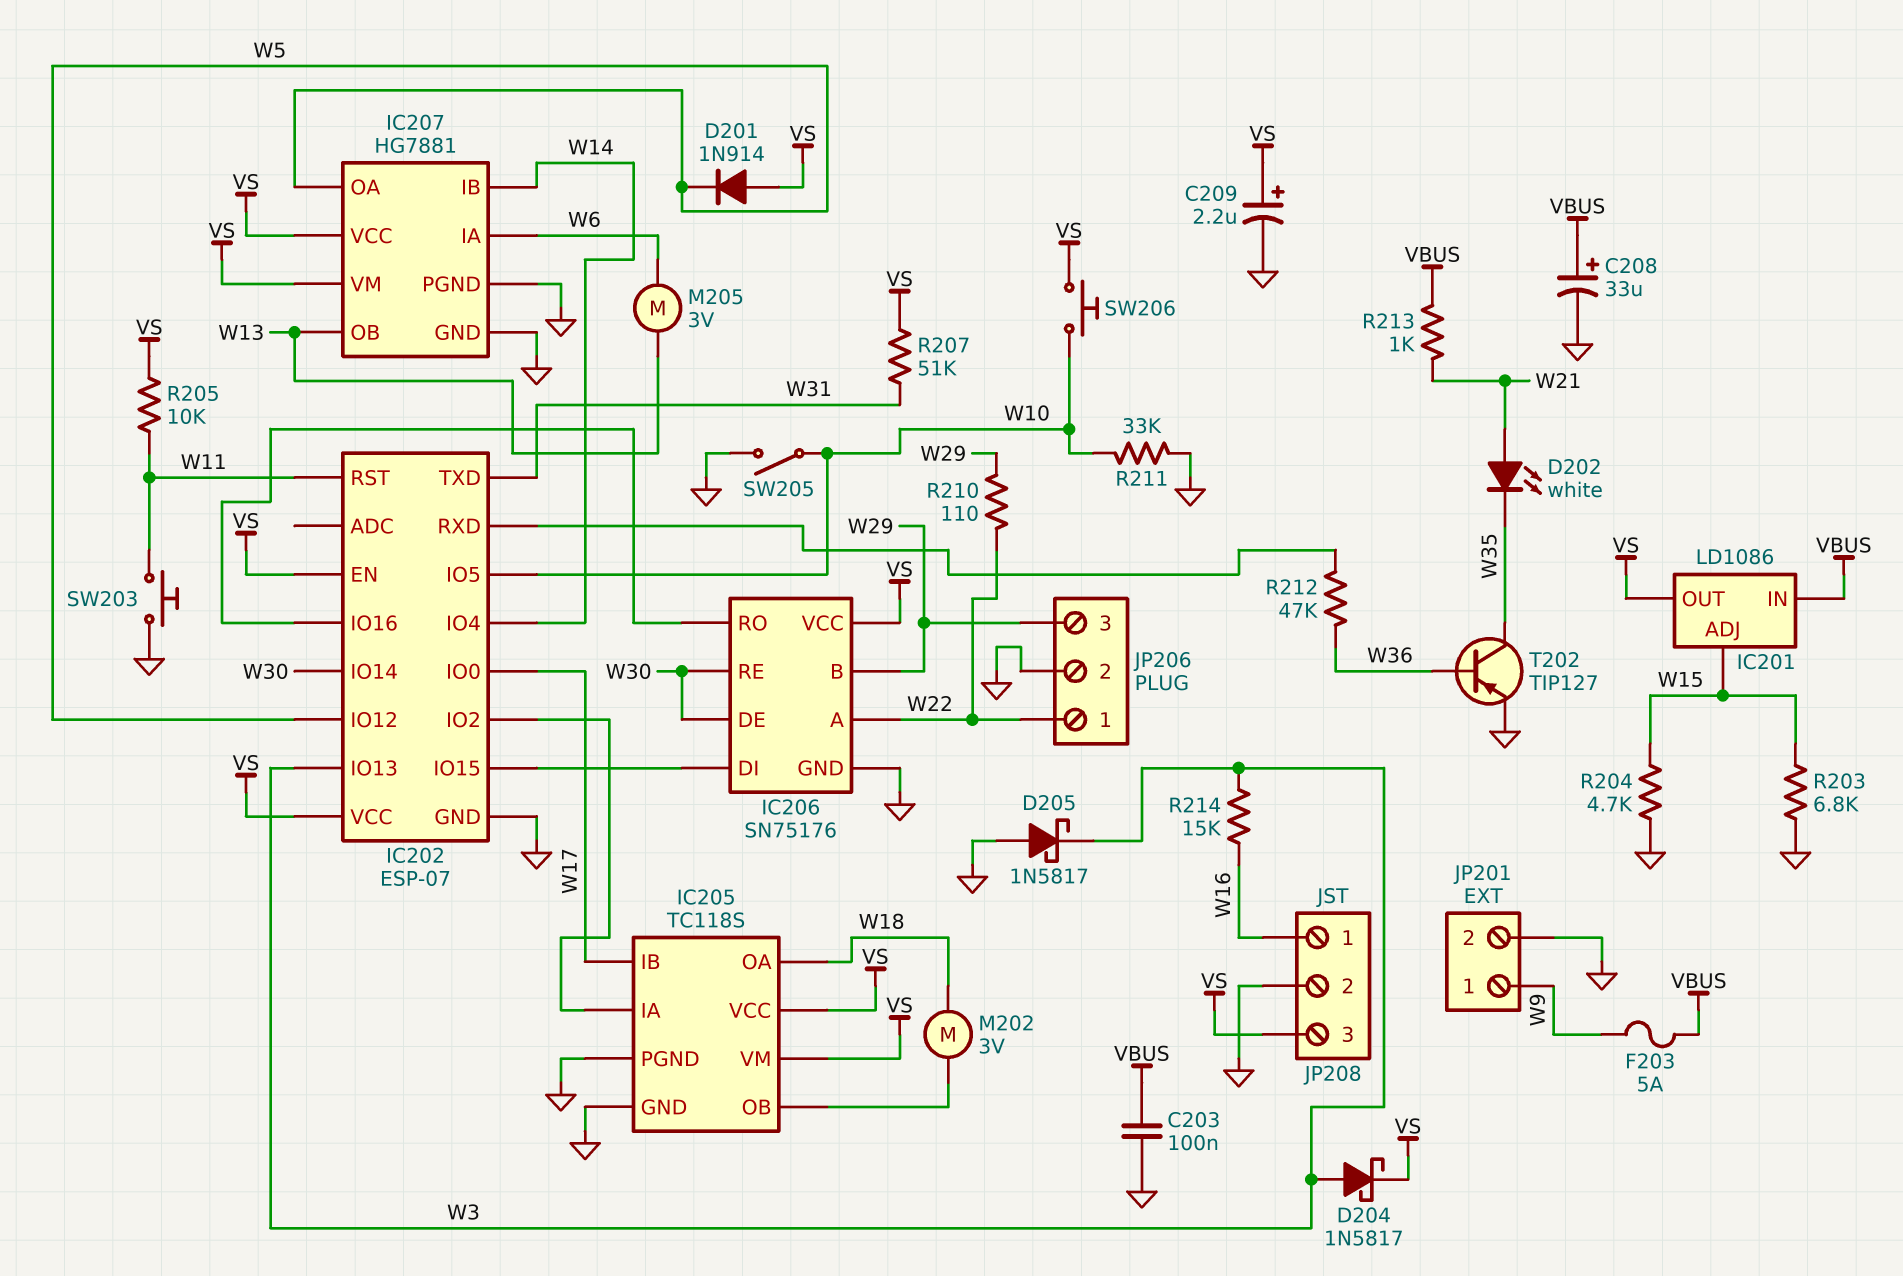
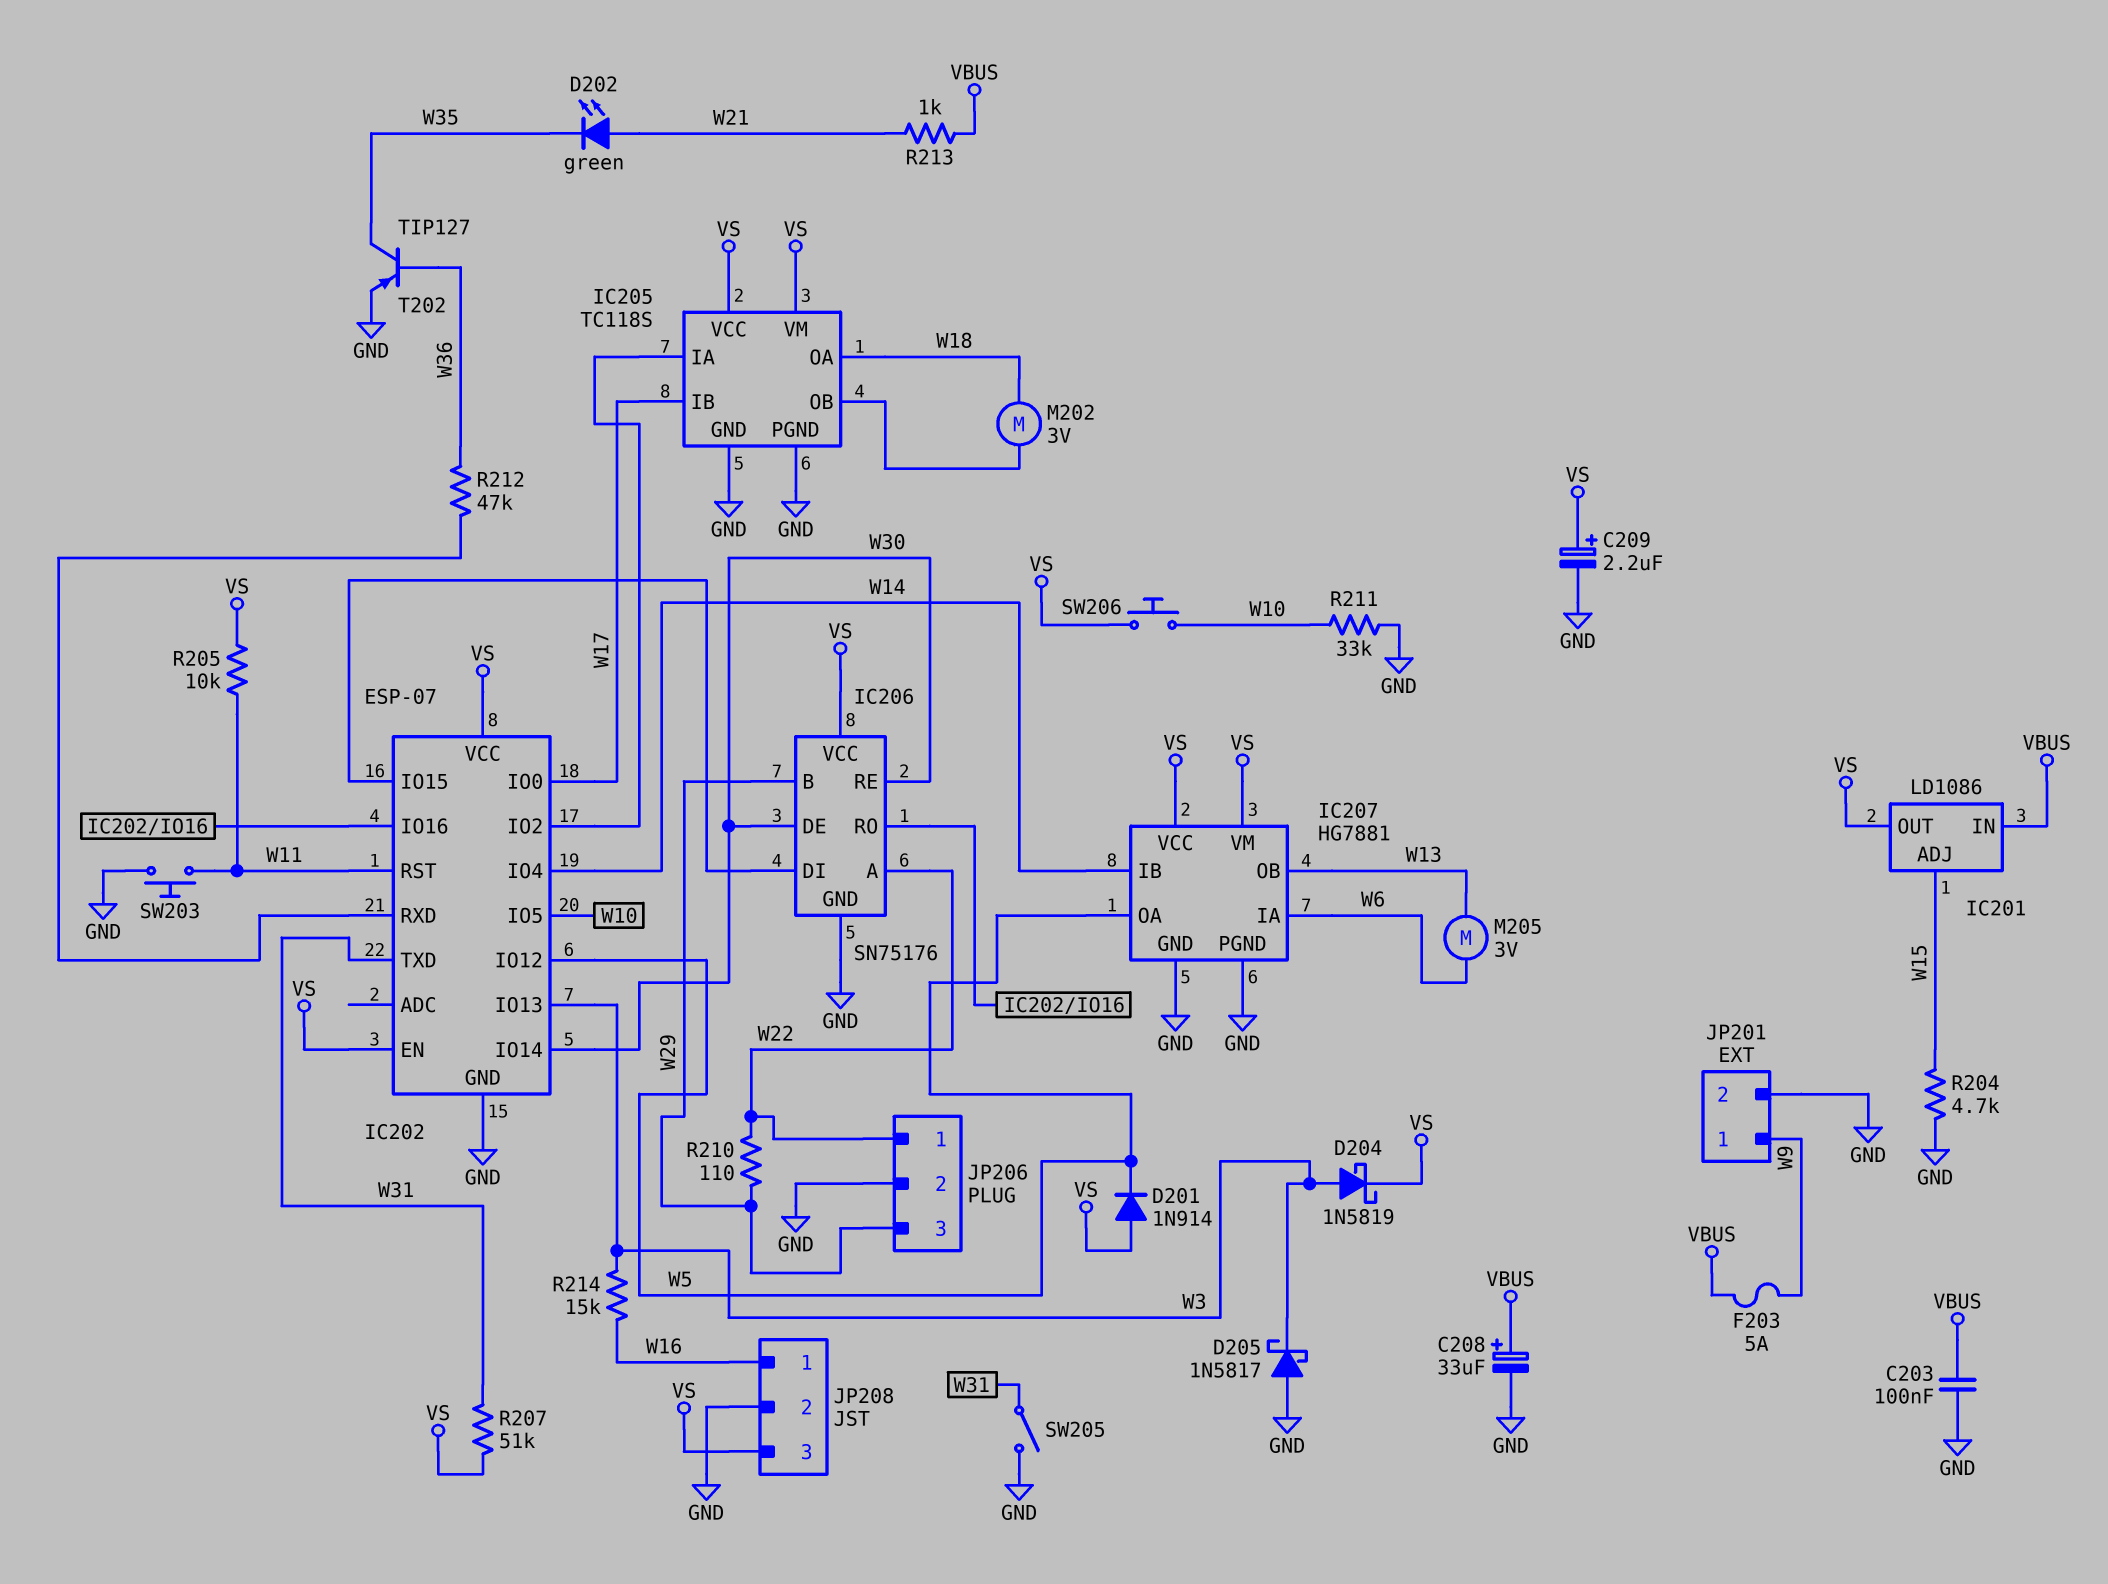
D202: LED white (A W21, K W35) -> LED green (A W21, K W35)
D204: schottky 1N5817 (A W3, K VS) -> schottky 1N5819 (A W3, K VS)
R203: 6.8k (GND, W15) -> none
SW205: switch (GND, W10) -> switch (GND, W31)

